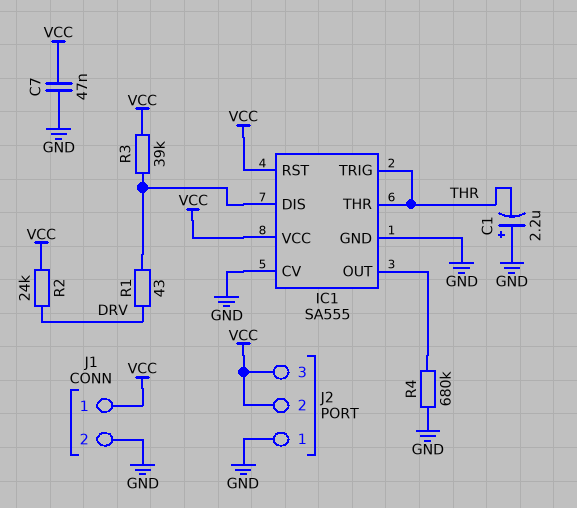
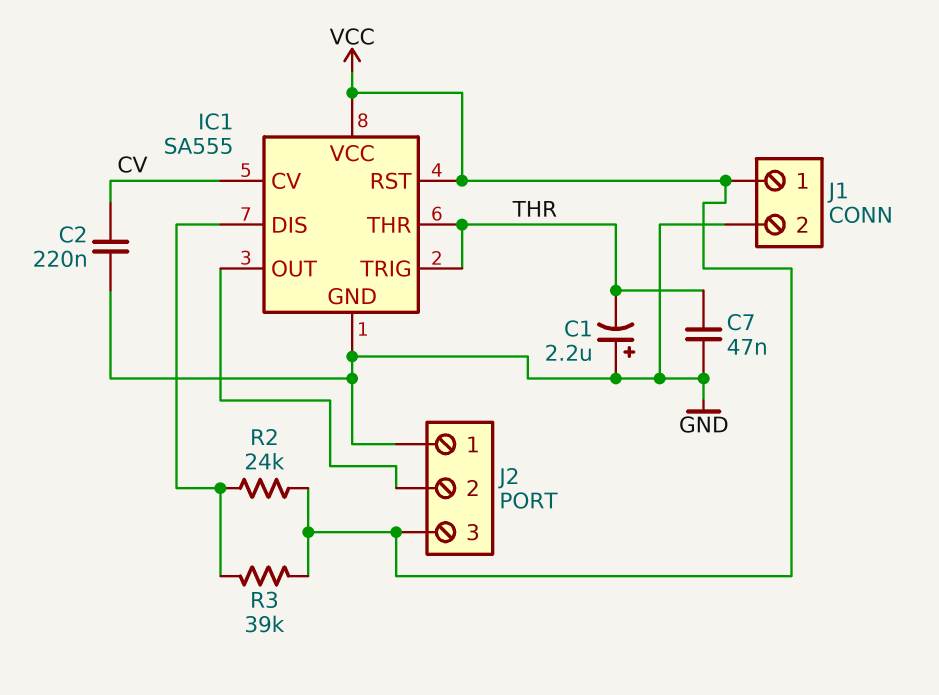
C2: none -> 220nF (CV, GND)
C7: 47nF (GND, VCC) -> 47nF (GND, THR)
IC1 pin CV: GND -> CV
J2 pin 2: VCC -> IC1/OUT
R1: 43 (DRV, IC1/DIS) -> none
R2: 24k (DRV, VCC) -> 24k (IC1/DIS, VCC)
R4: 680k (GND, IC1/OUT) -> none

